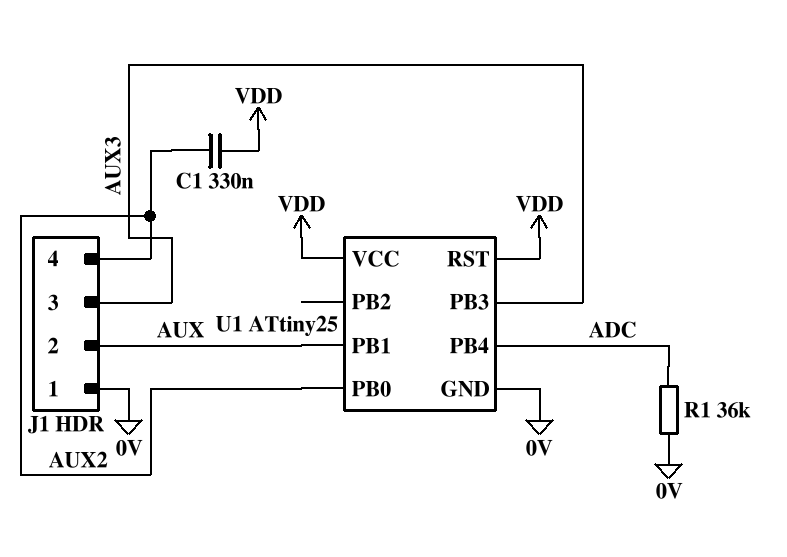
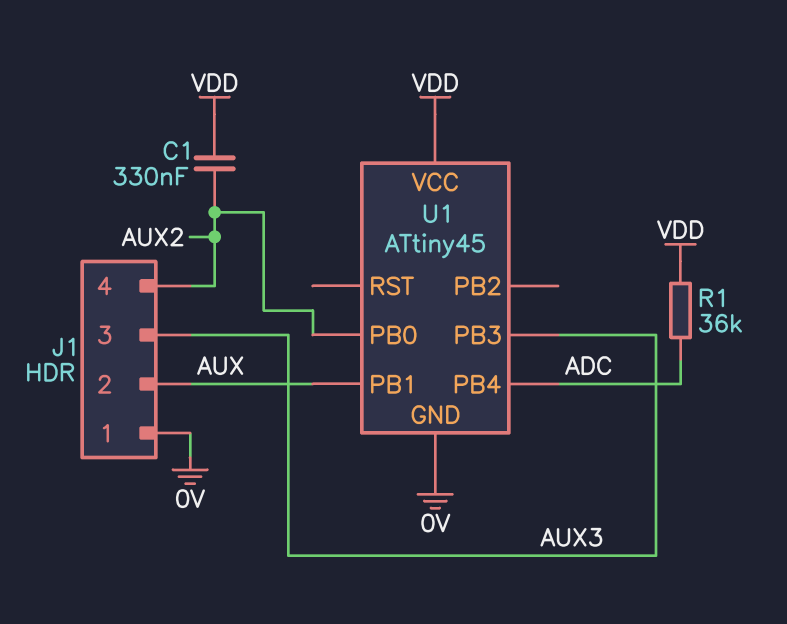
R1: 36k (0V, ADC) -> 36k (ADC, VDD)
U1: ATtiny25 -> ATtiny45
U1 pin RST: VDD -> none

